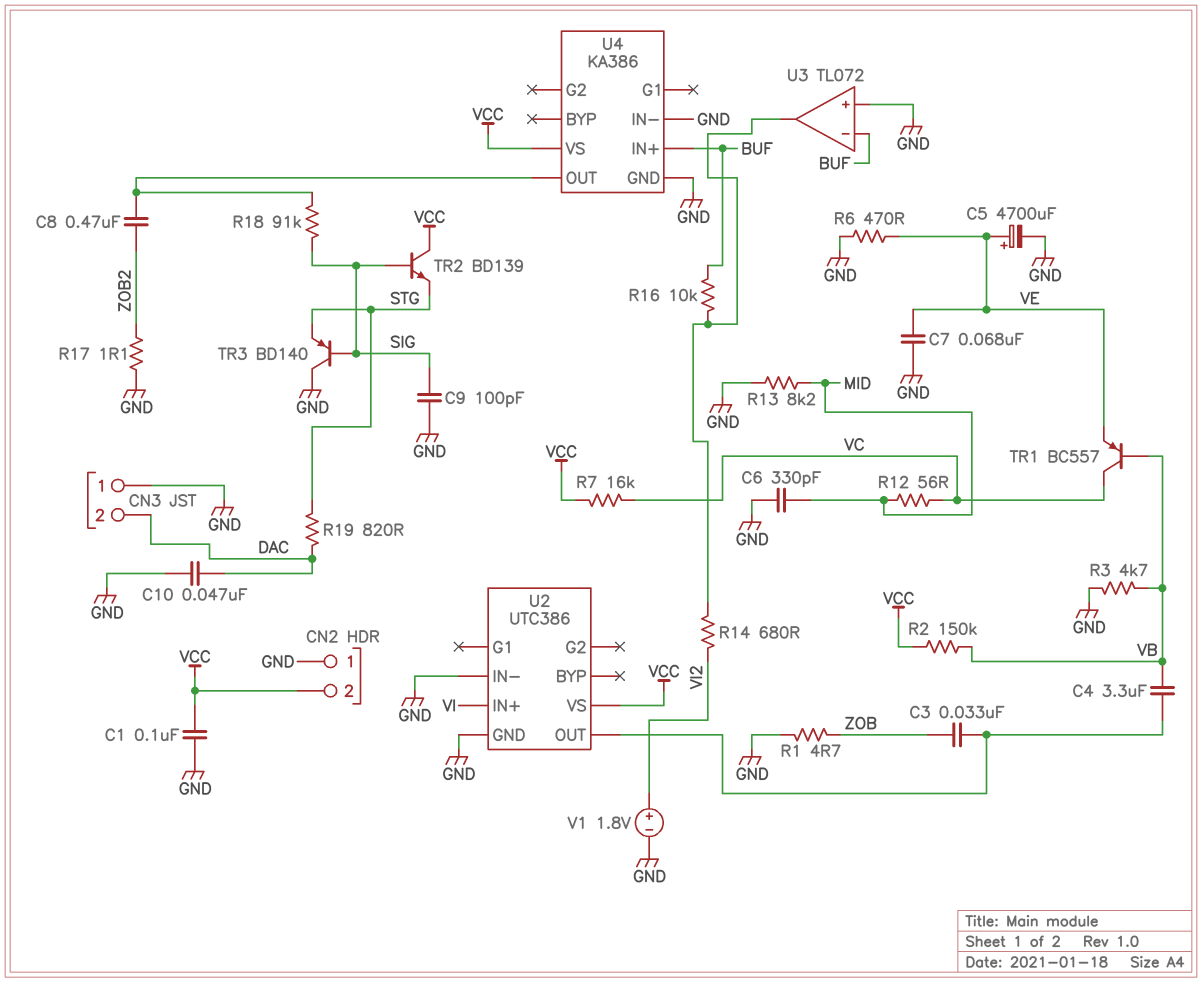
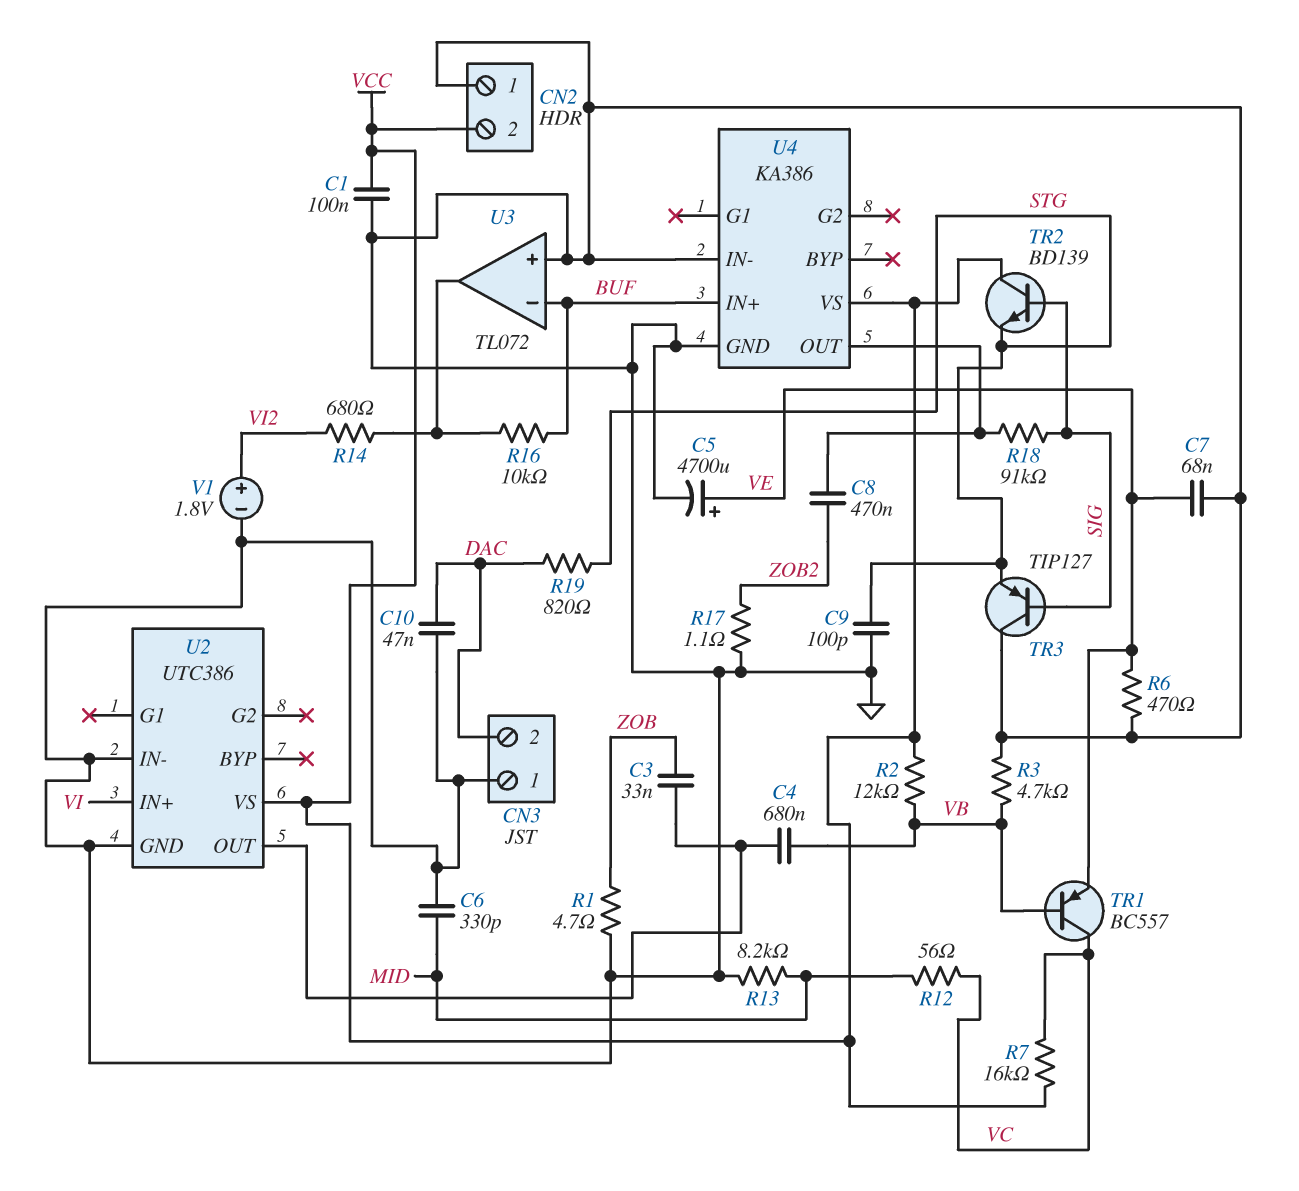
C4: 3.3uF (U2/OUT, VB) -> 680nF (U2/OUT, VB)
C9: 100pF (GND, SIG) -> 100pF (GND, STG)
R2: 150k (VB, VCC) -> 12k (VB, VCC)
TR3: PNP BD140 (B SIG, C GND, E STG) -> PNP TIP127 (B SIG, C GND, E STG)

